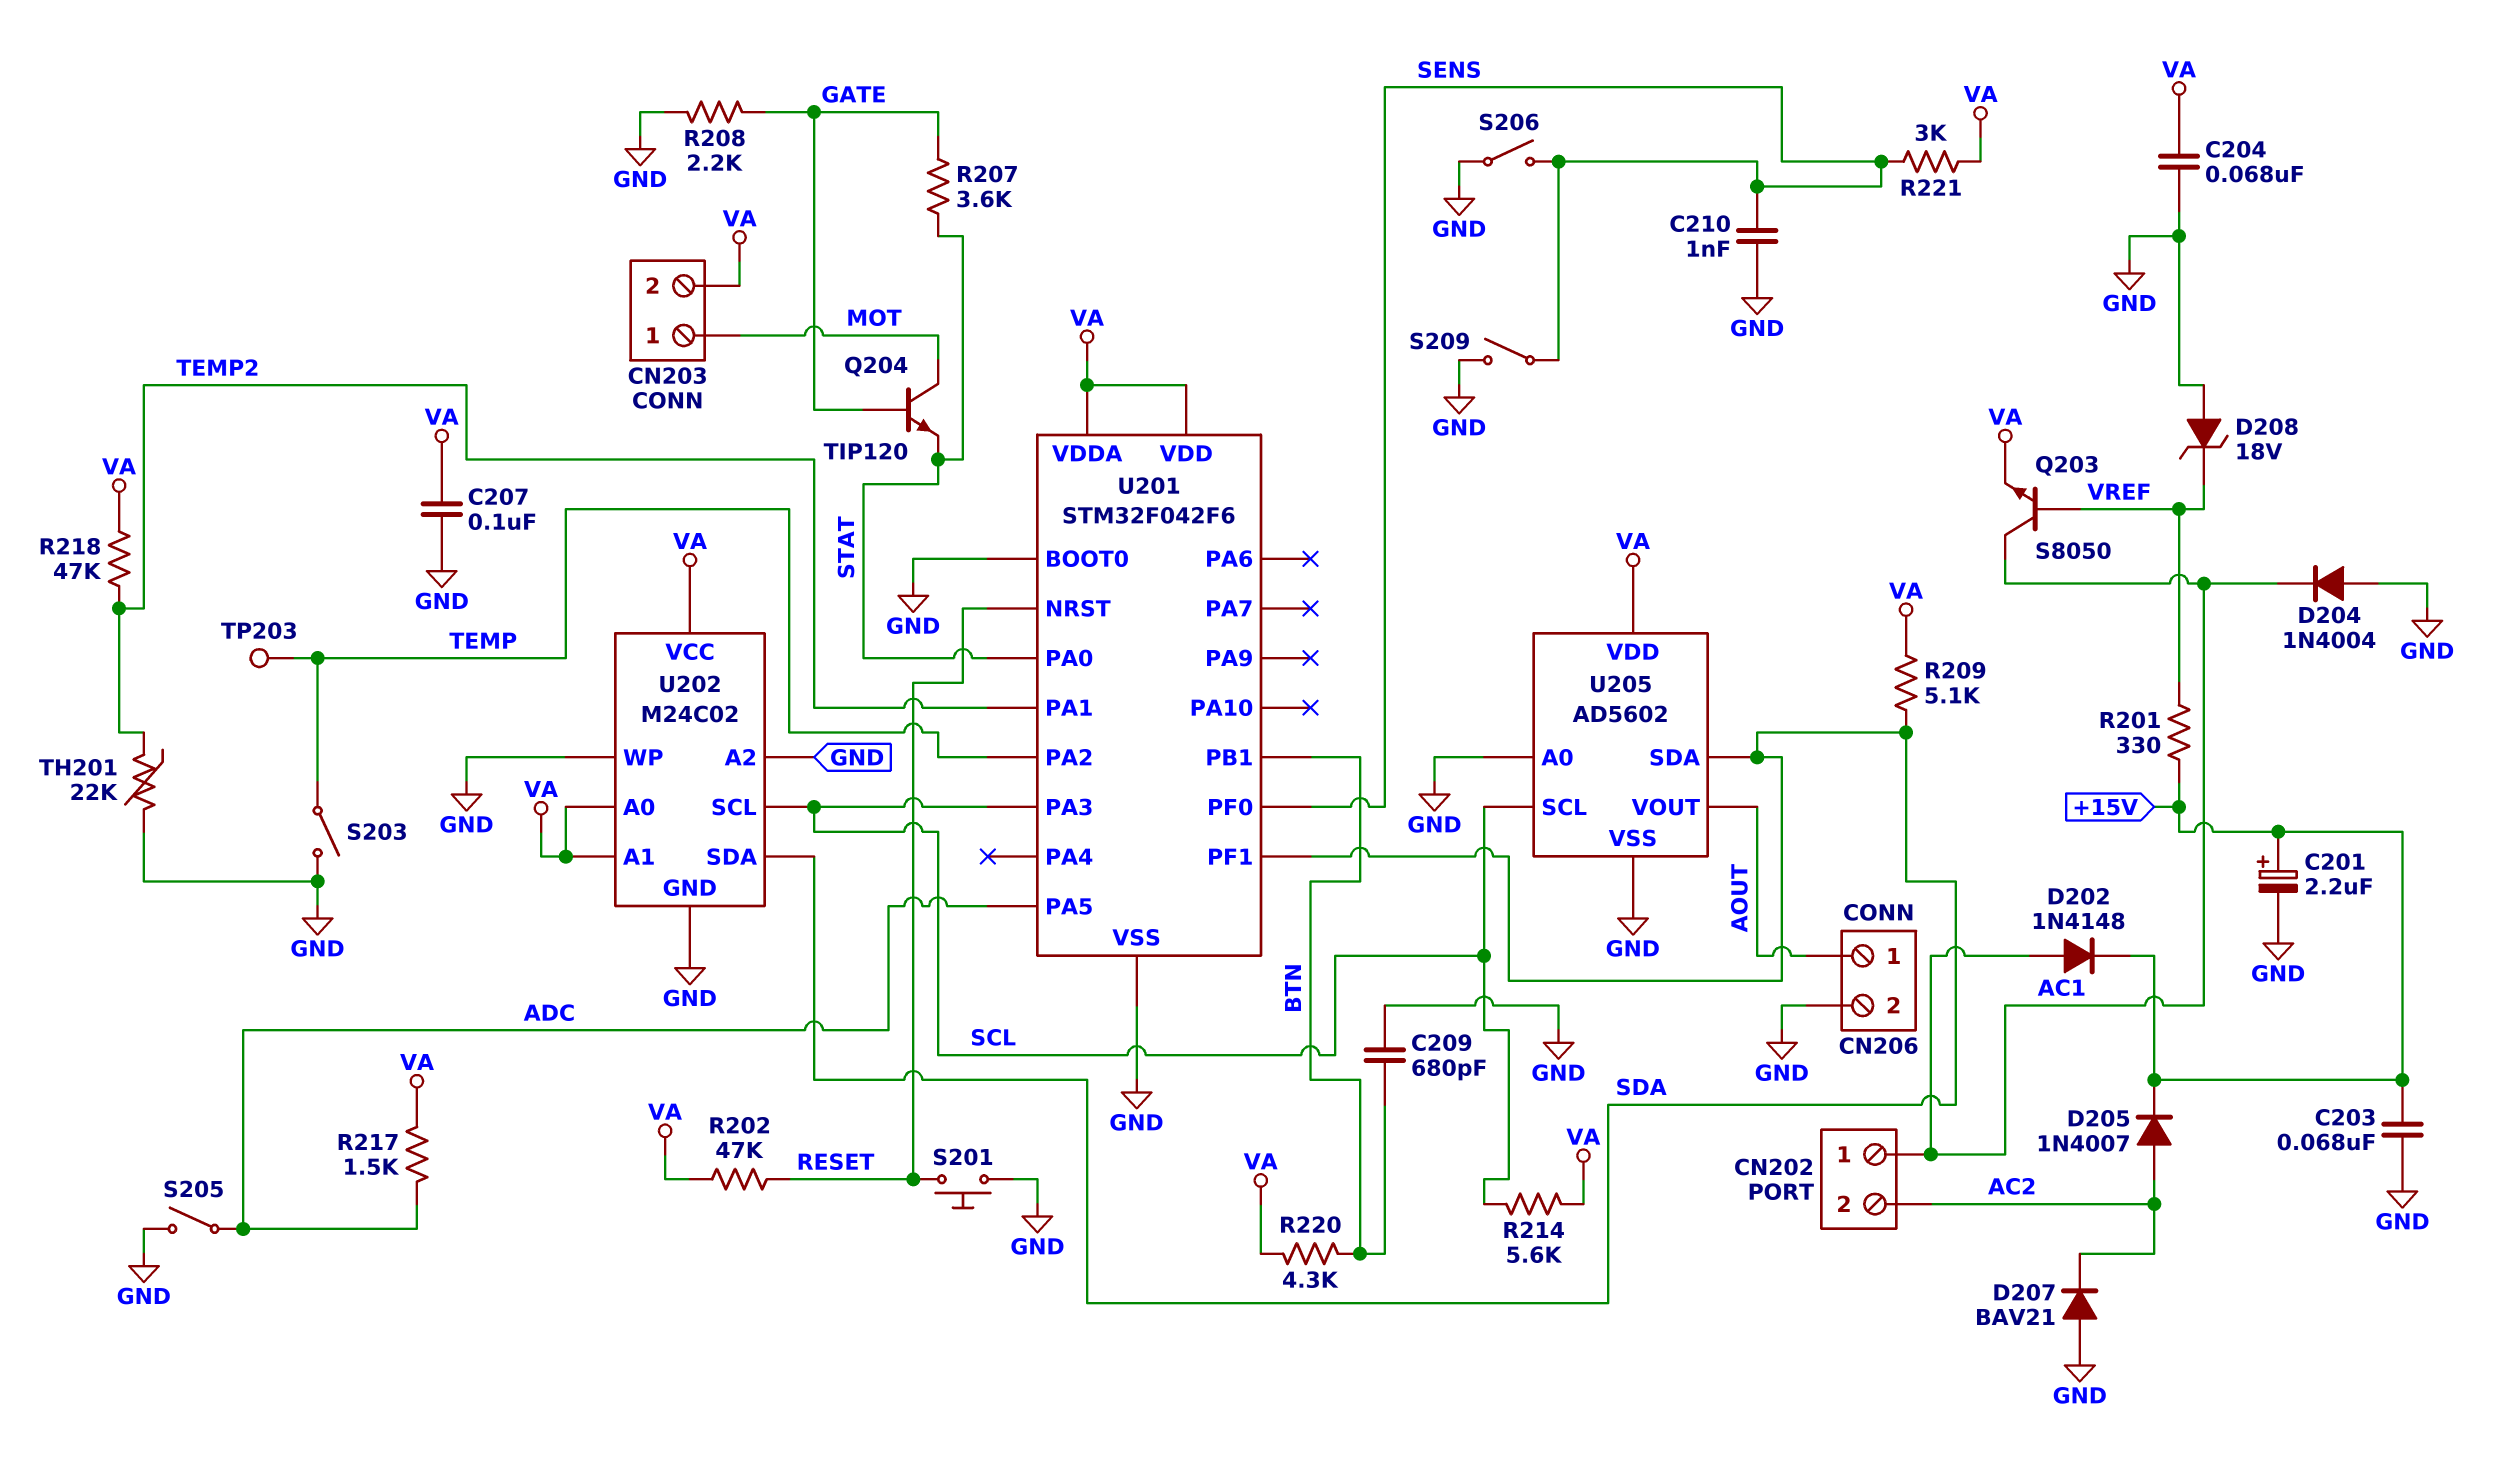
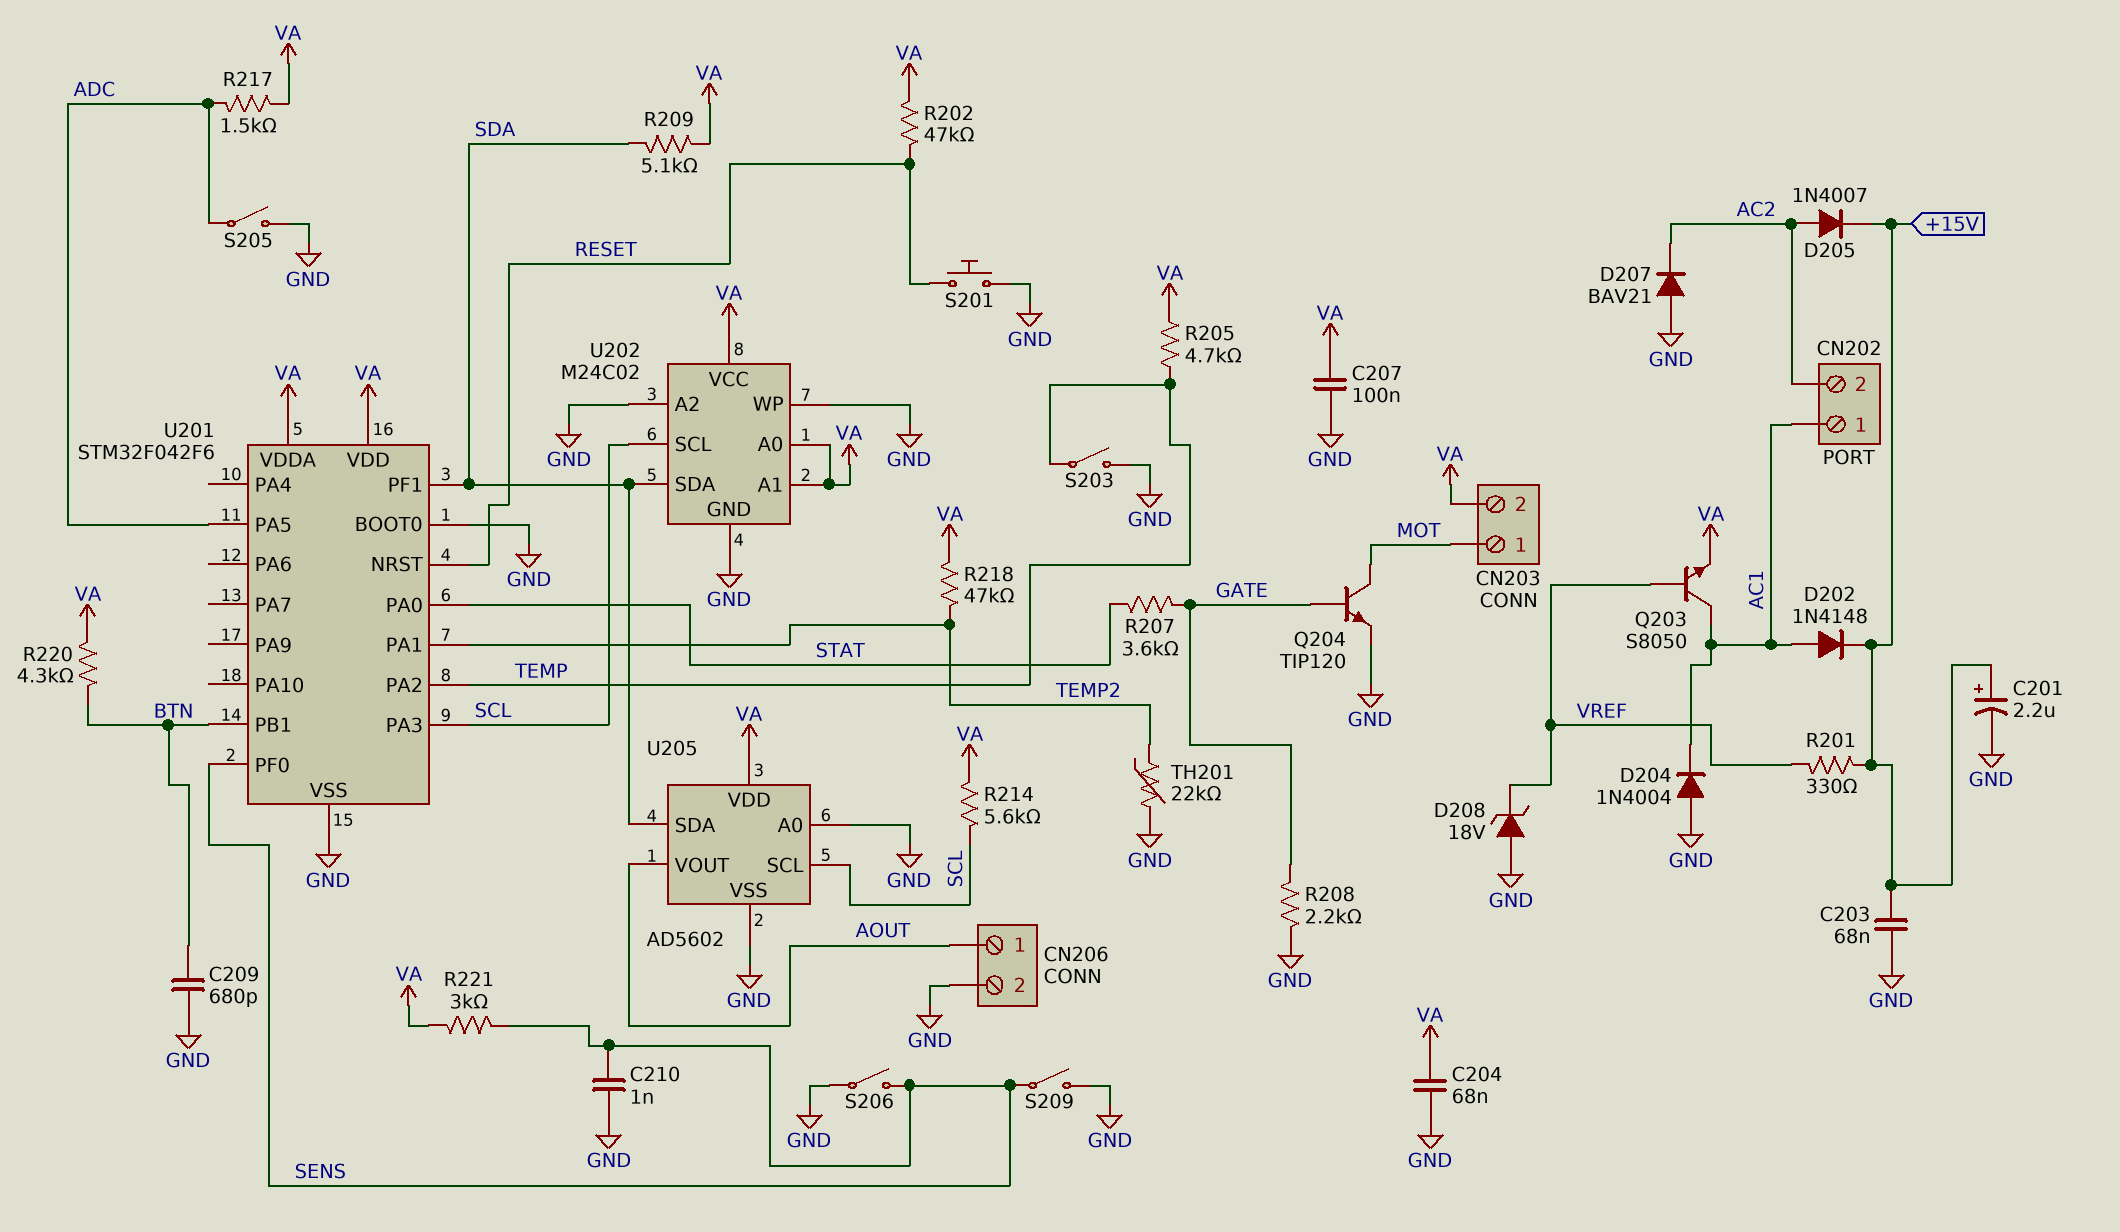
Q204: NPN TIP120 (B GATE, C MOT, E STAT) -> NPN TIP120 (B GATE, C MOT, E GND)
R205: none -> 4.7k (TEMP, VA)
TP203: test point (TEMP) -> none

